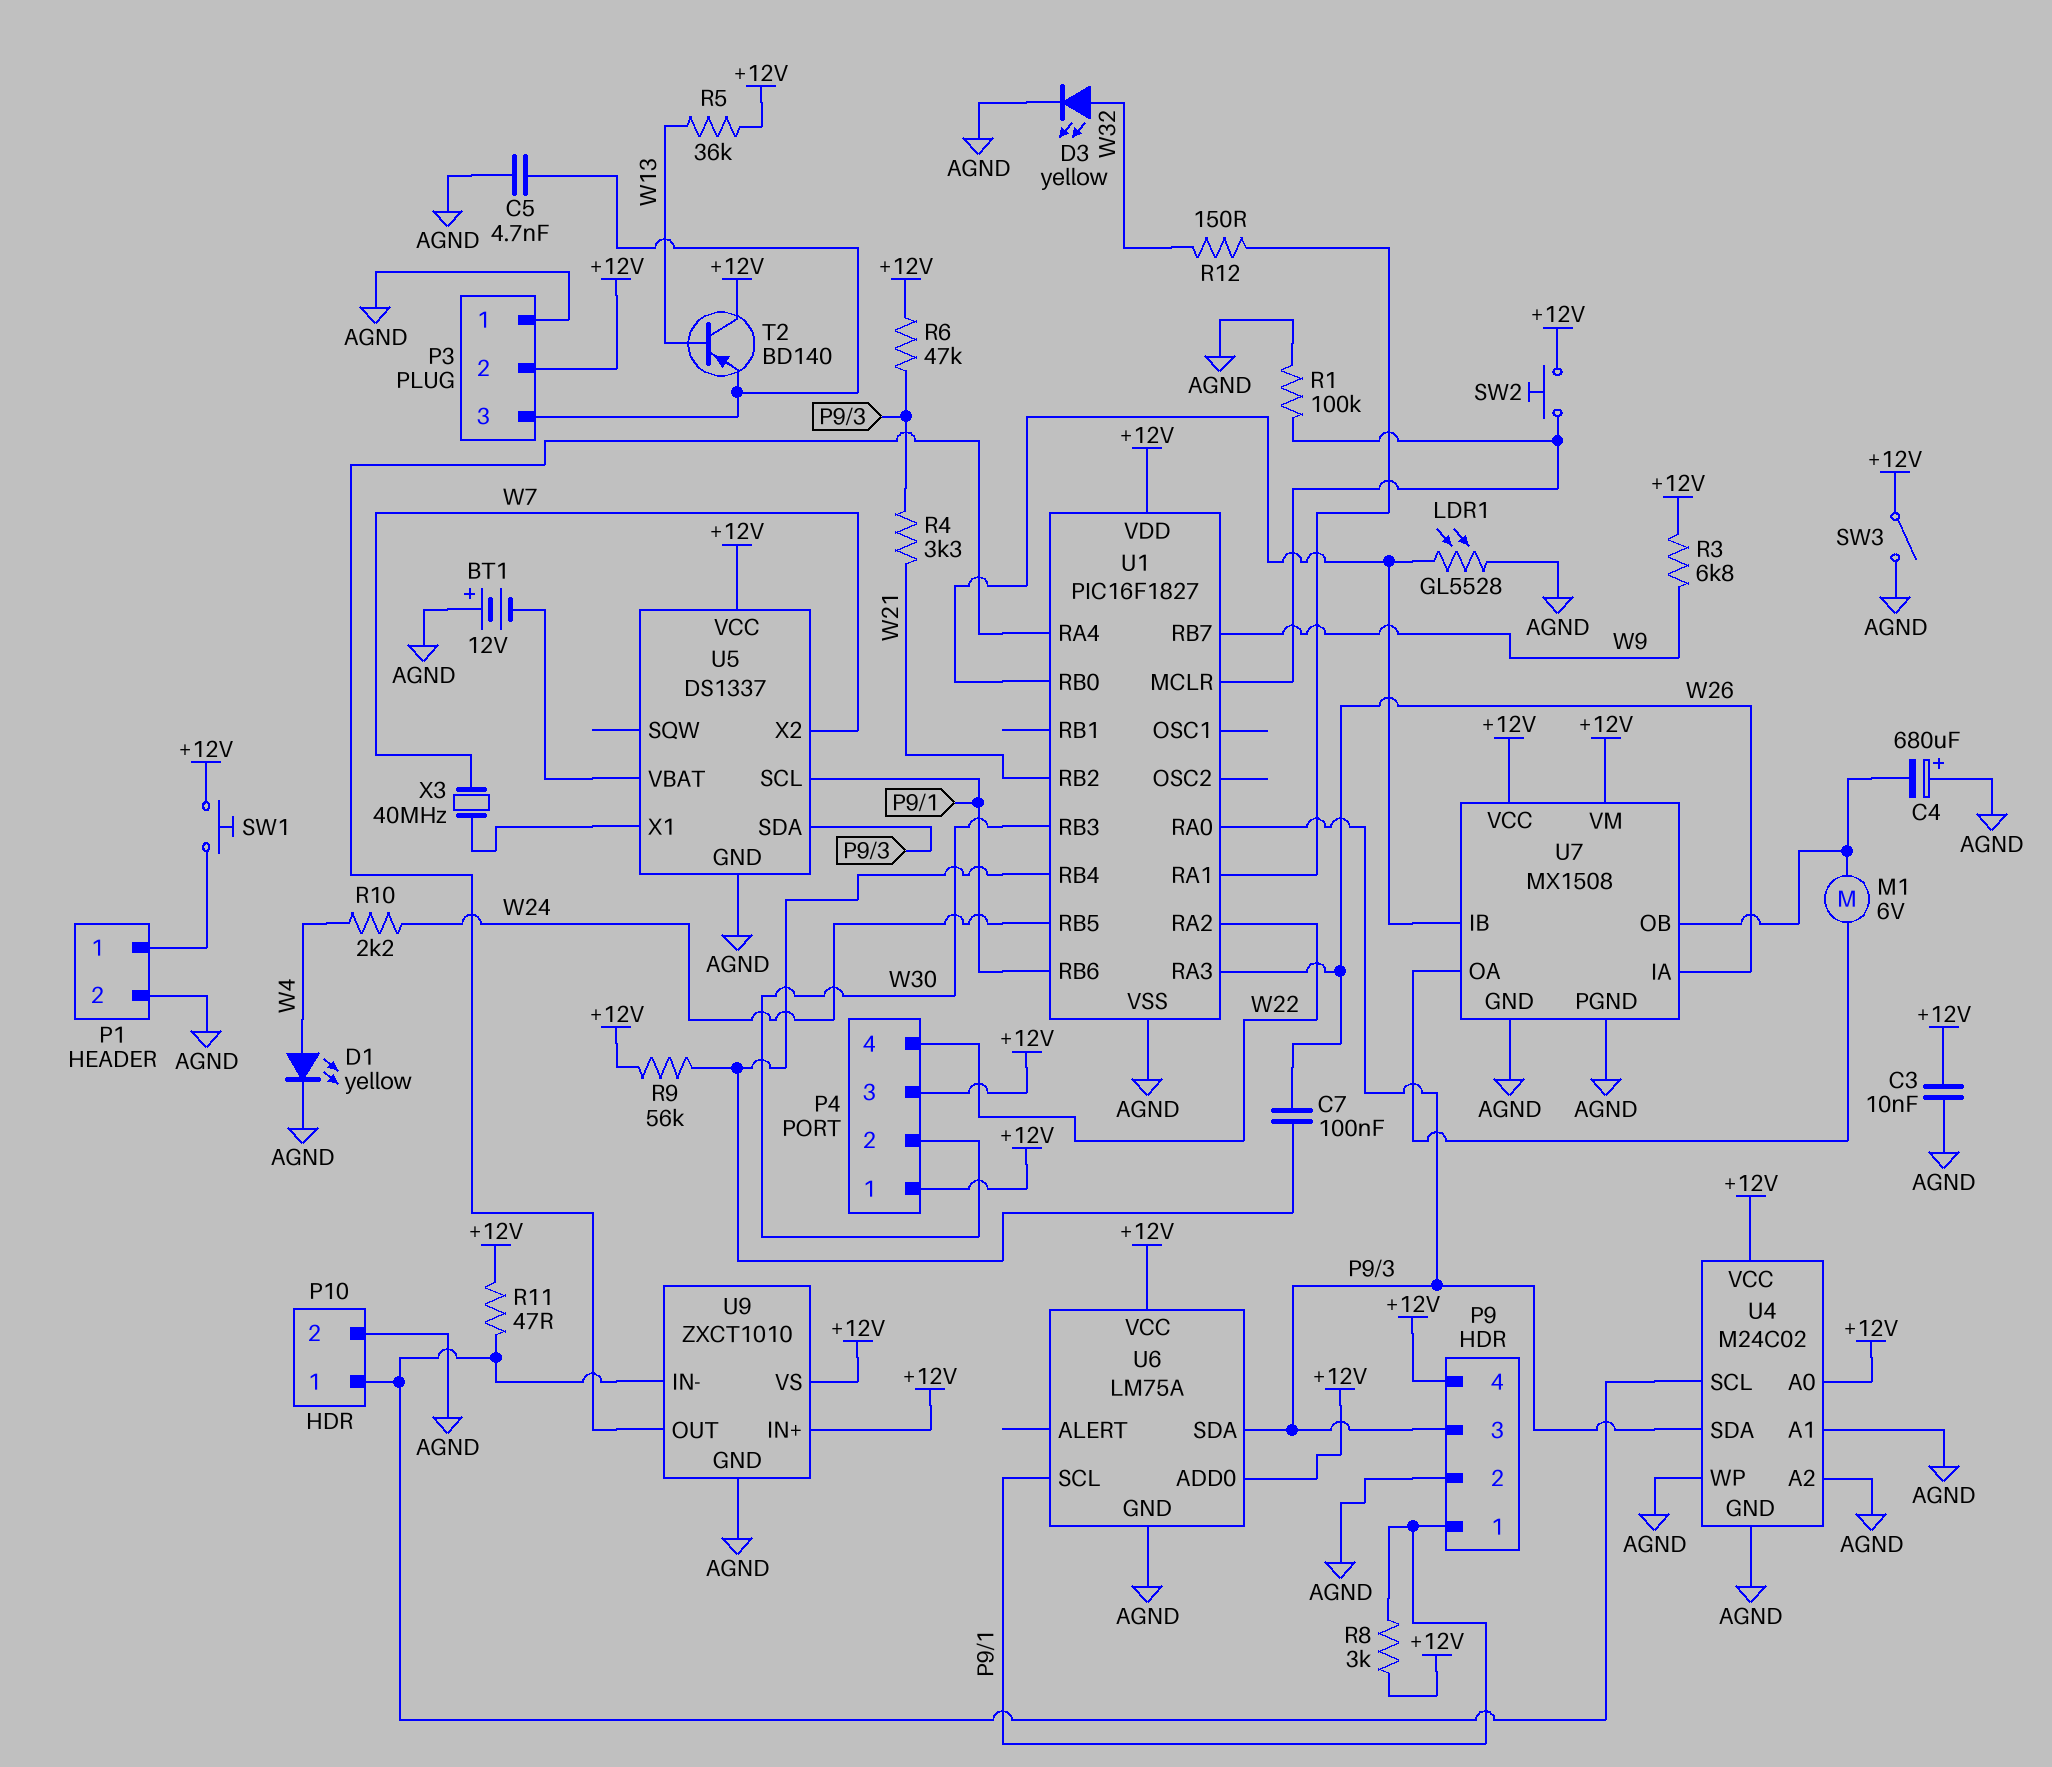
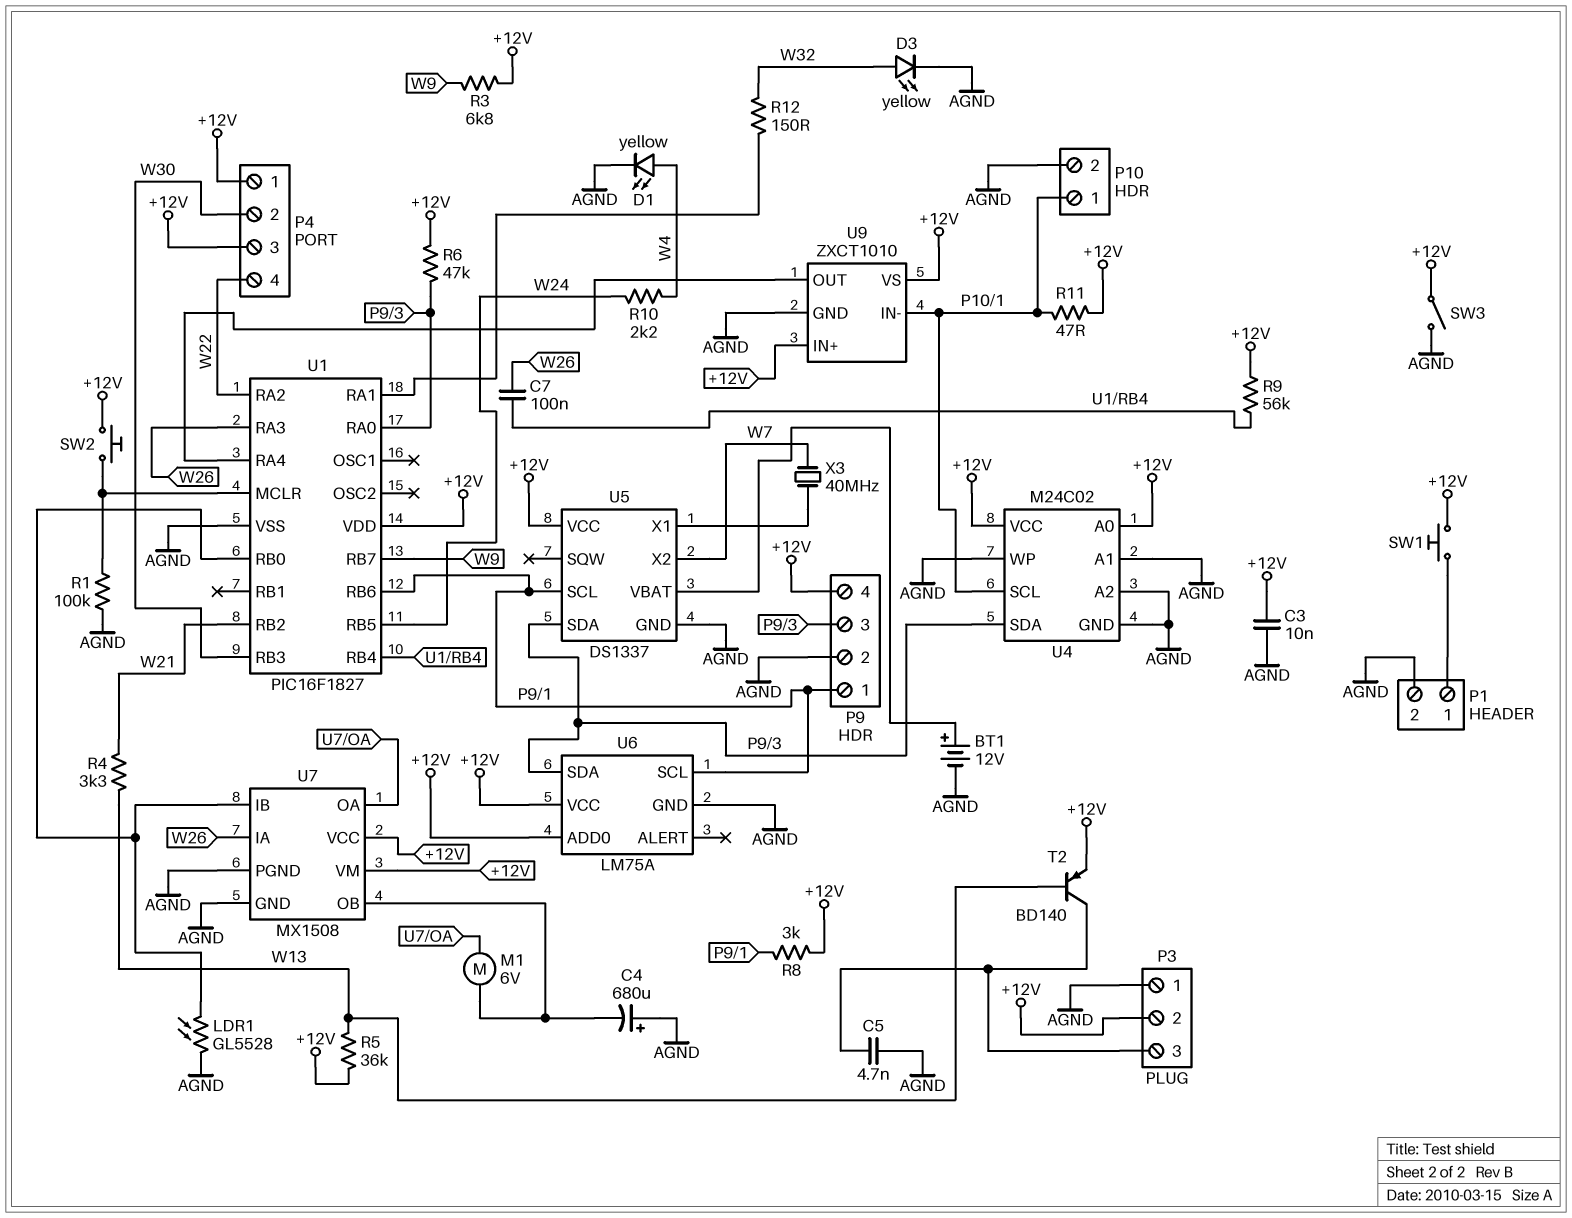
BT1: 12V (plus AGND, minus U5/VBAT) -> 12V (plus U5/VBAT, minus AGND)
R4: 3.3k (P9/3, W21) -> 3.3k (W13, W21)
T2: PNP BD140 (B W13, C +12V, E P3/3) -> PNP BD140 (B W13, C P3/3, E +12V)

